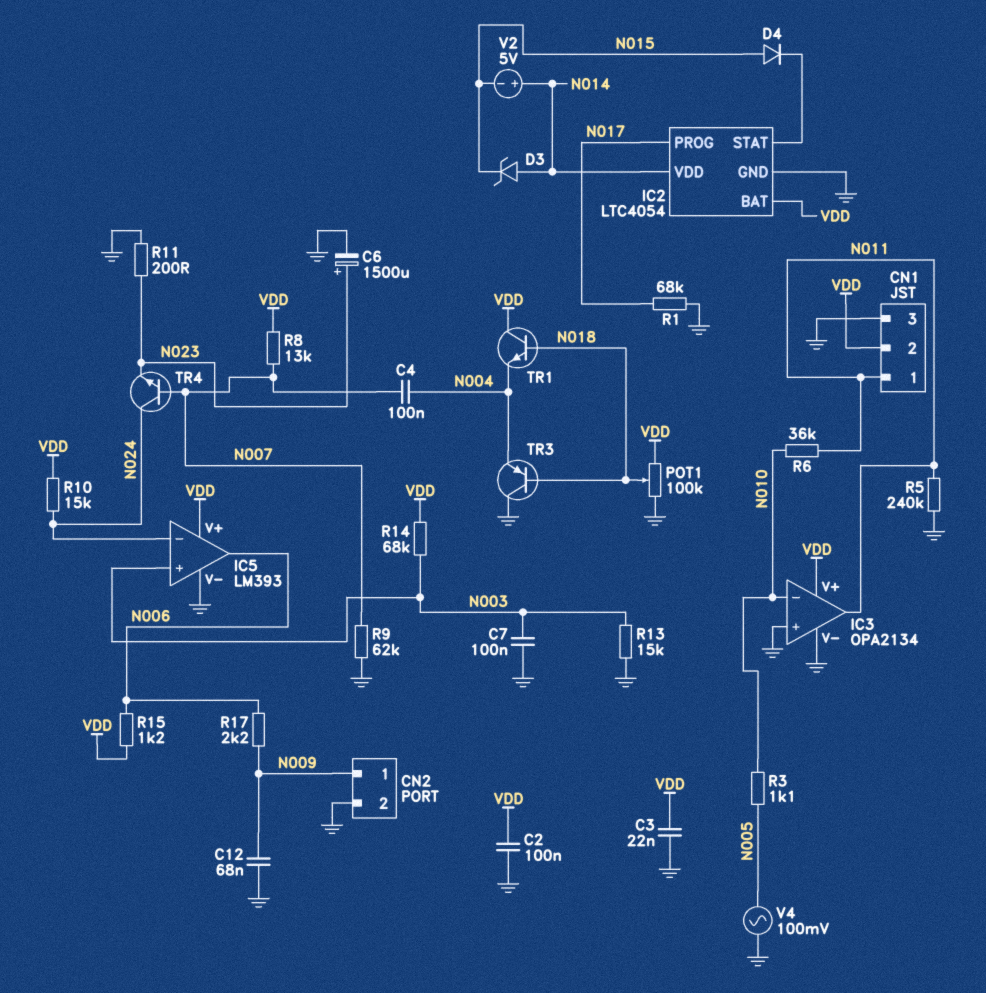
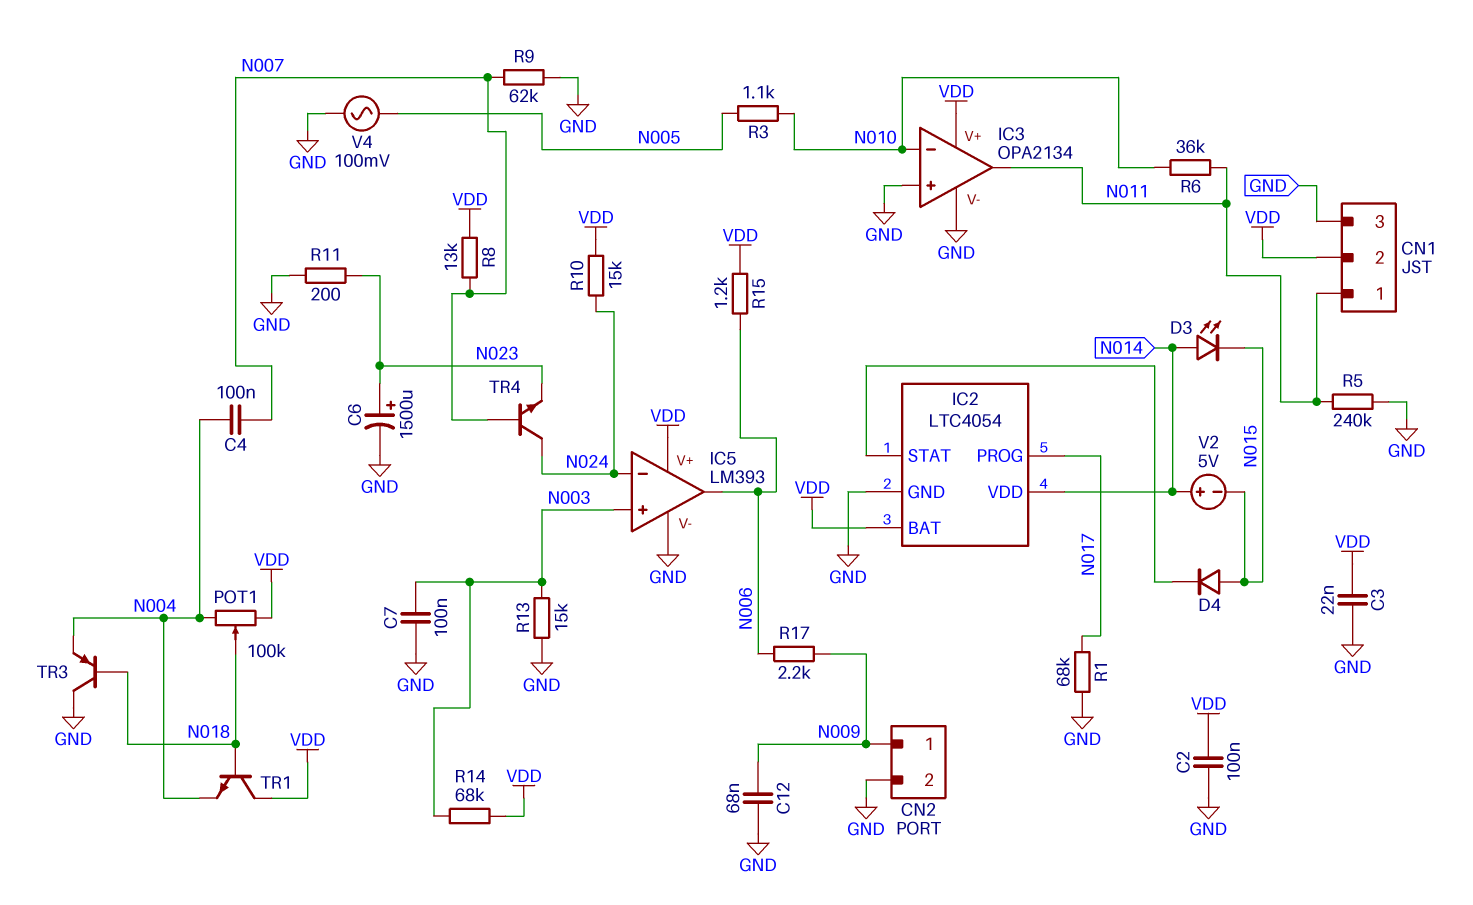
D3: zener (A N014, K N015) -> LED (A N014, K N015)
POT1: 100k (GND, VDD, wiper N018) -> 100k (N004, VDD, wiper N018)

